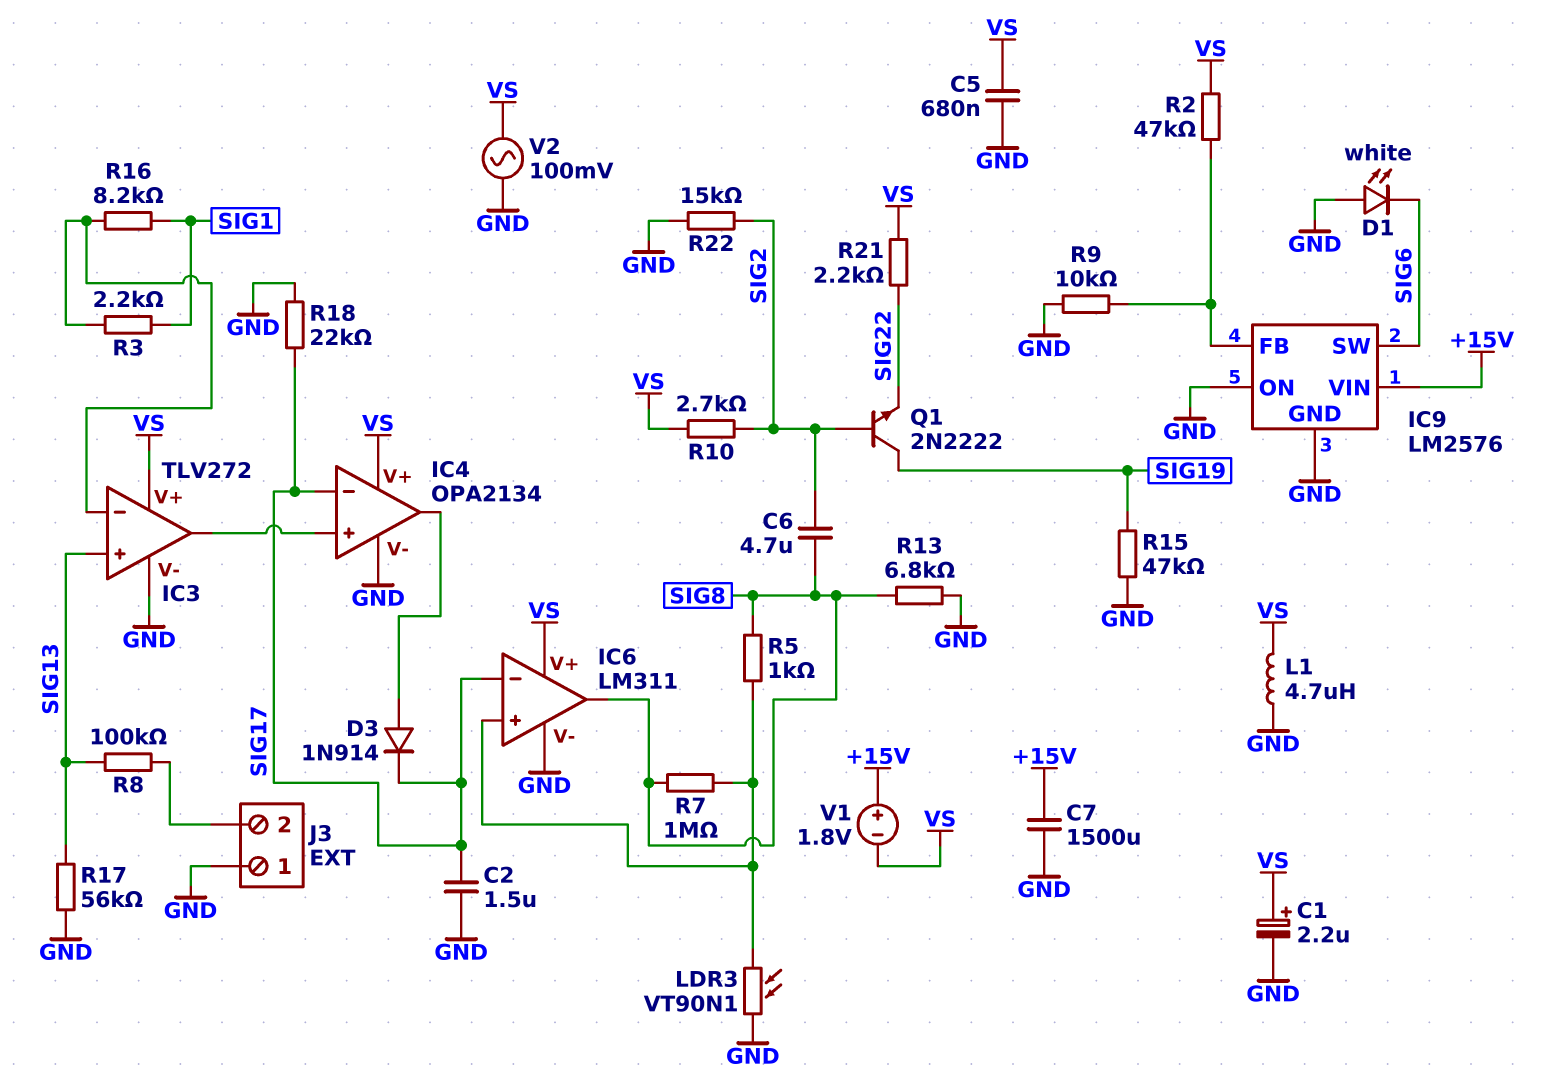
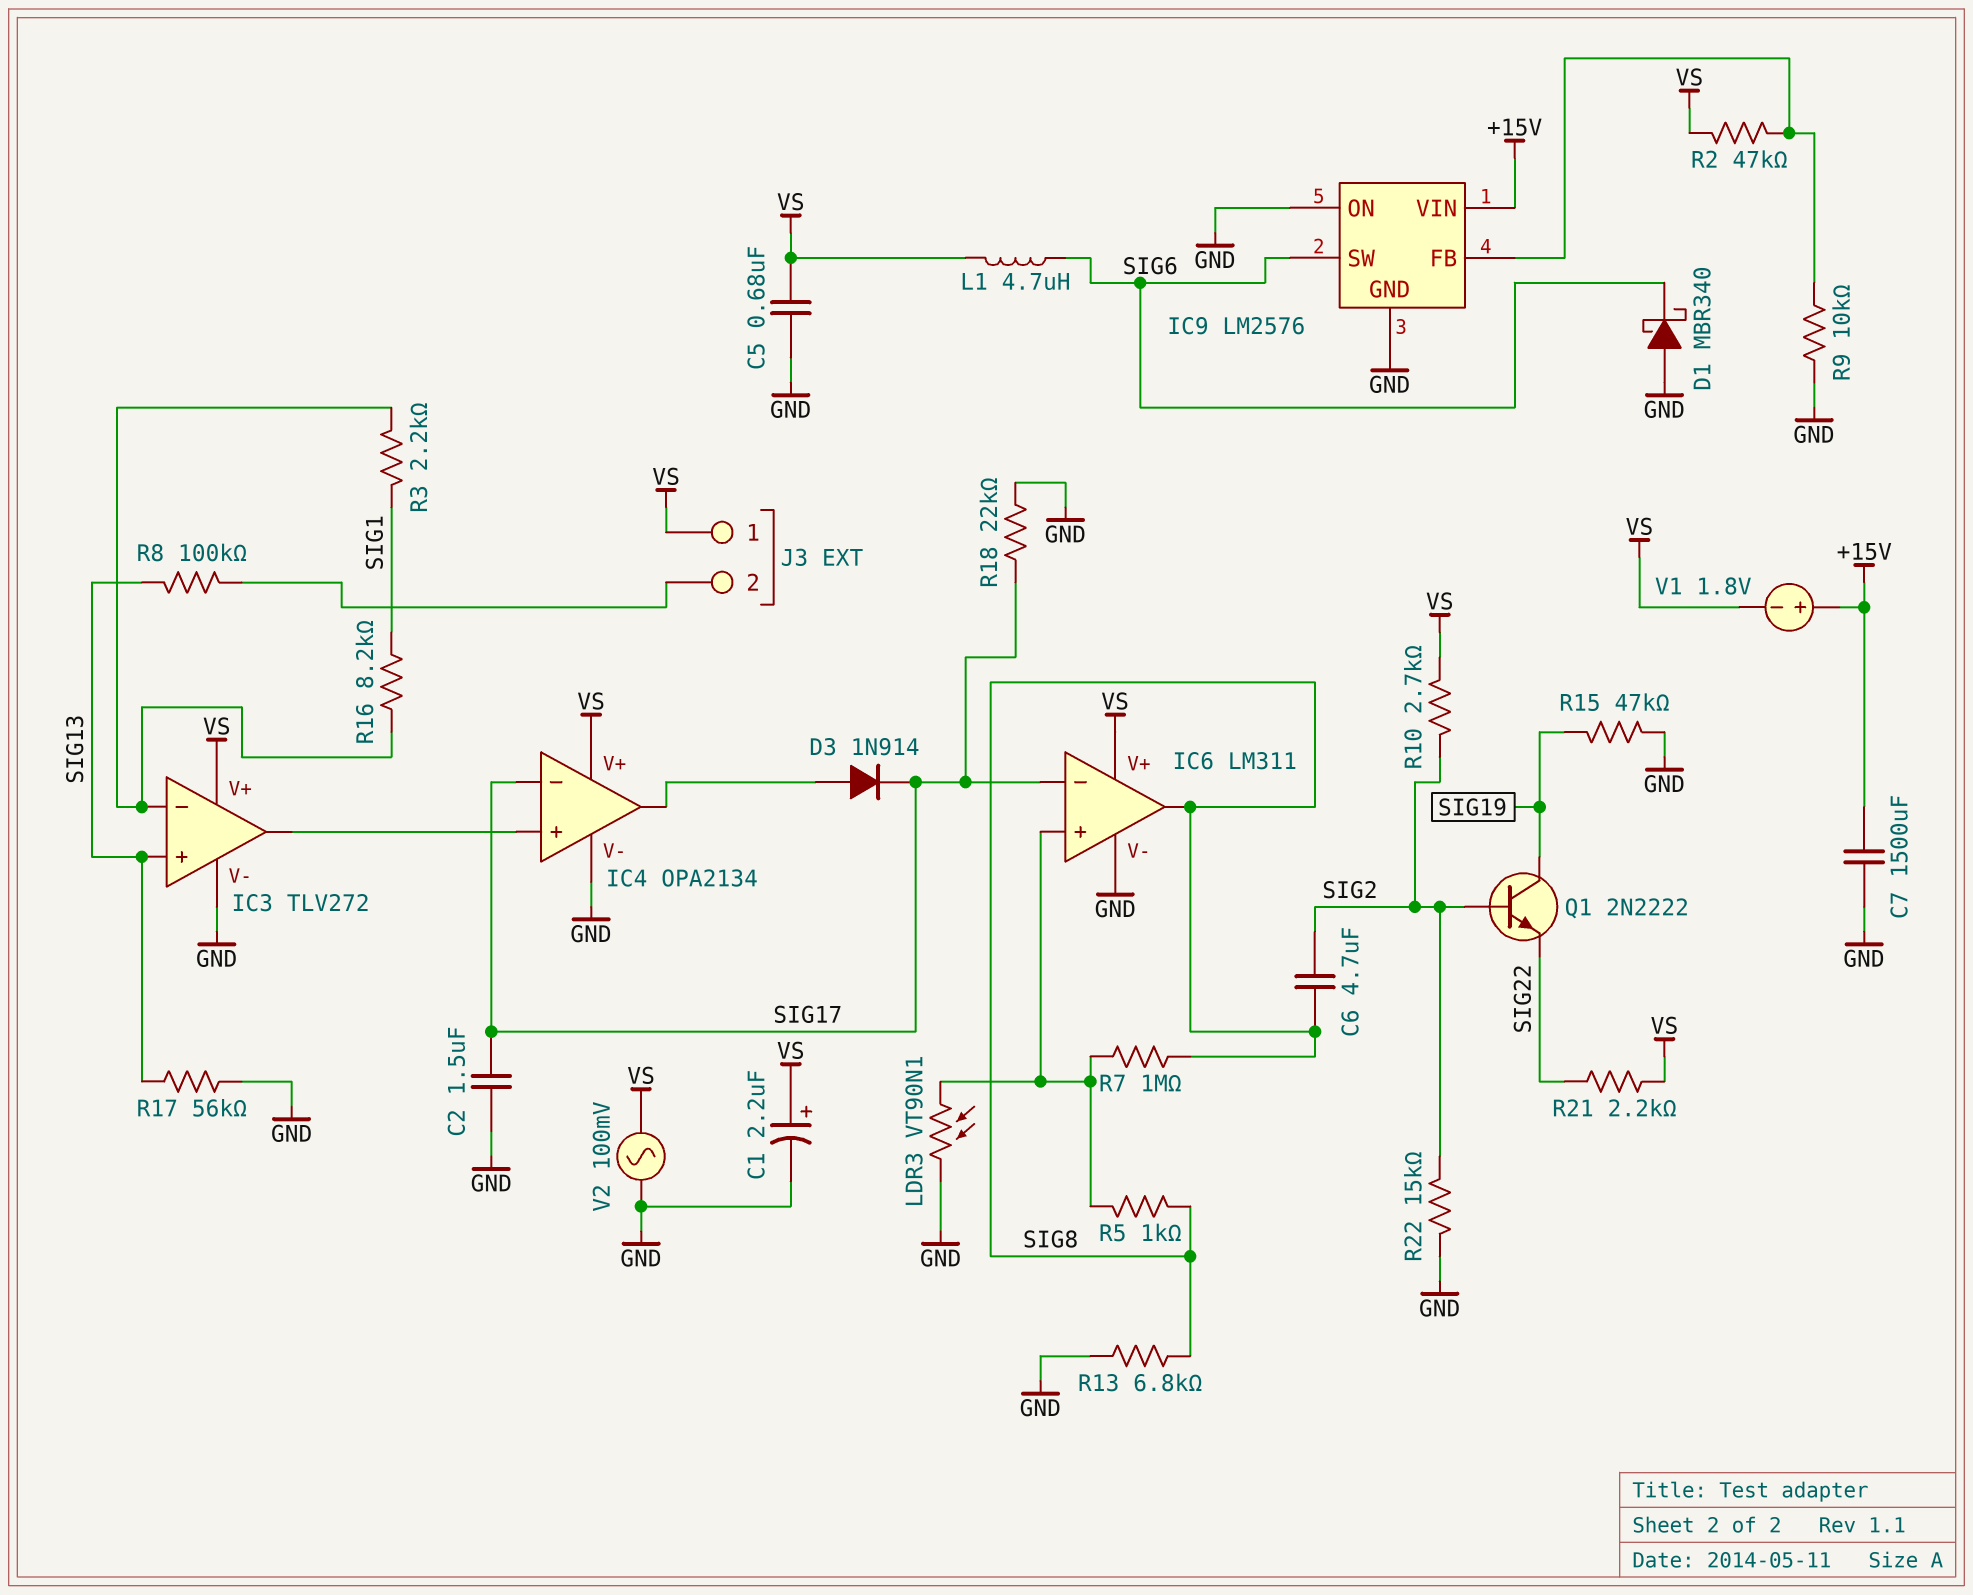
D1: LED white (A GND, K SIG6) -> schottky MBR340 (A GND, K SIG6)
J3 pin 1: GND -> VS
L1: 4.7uH (GND, VS) -> 4.7uH (SIG6, VS)

